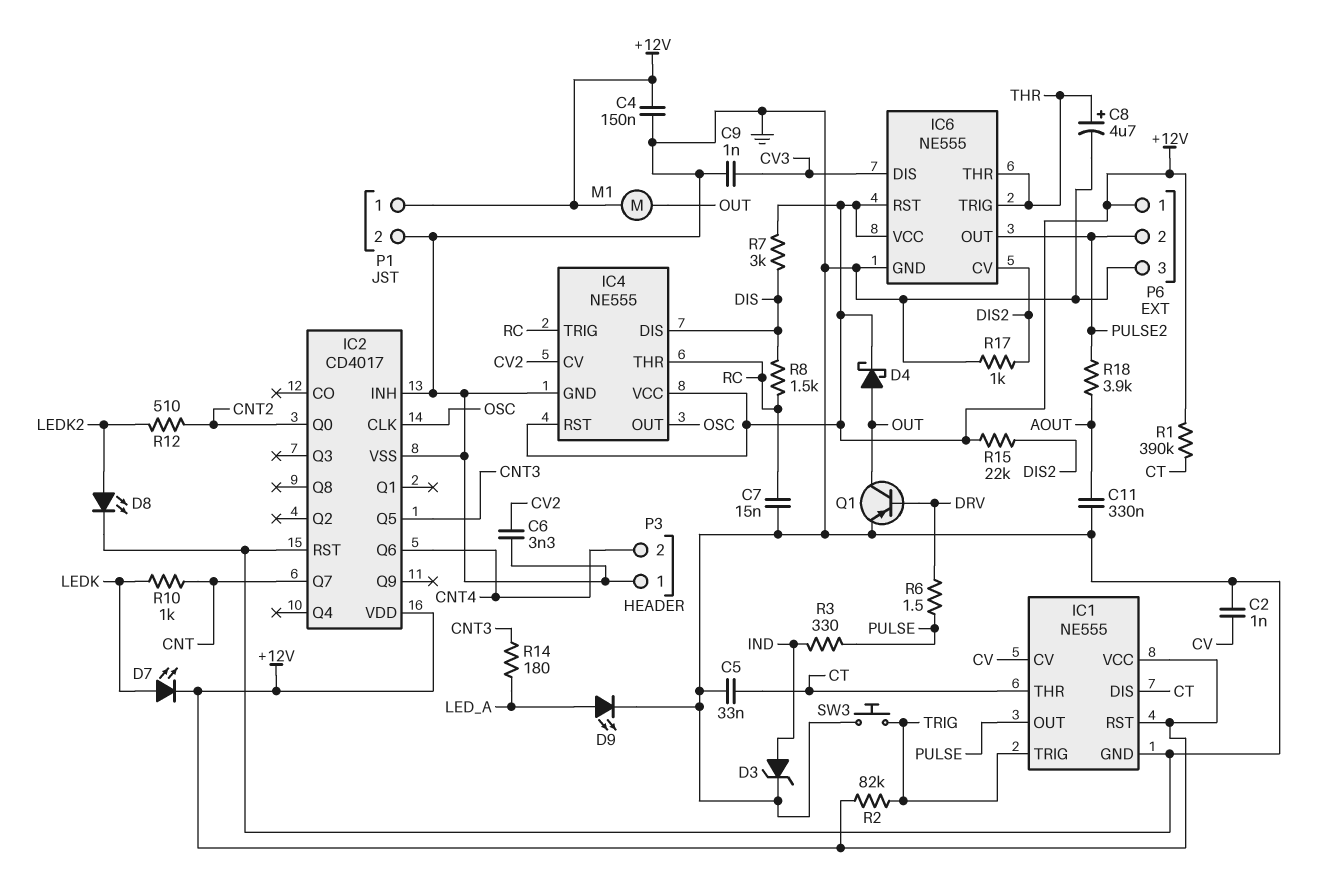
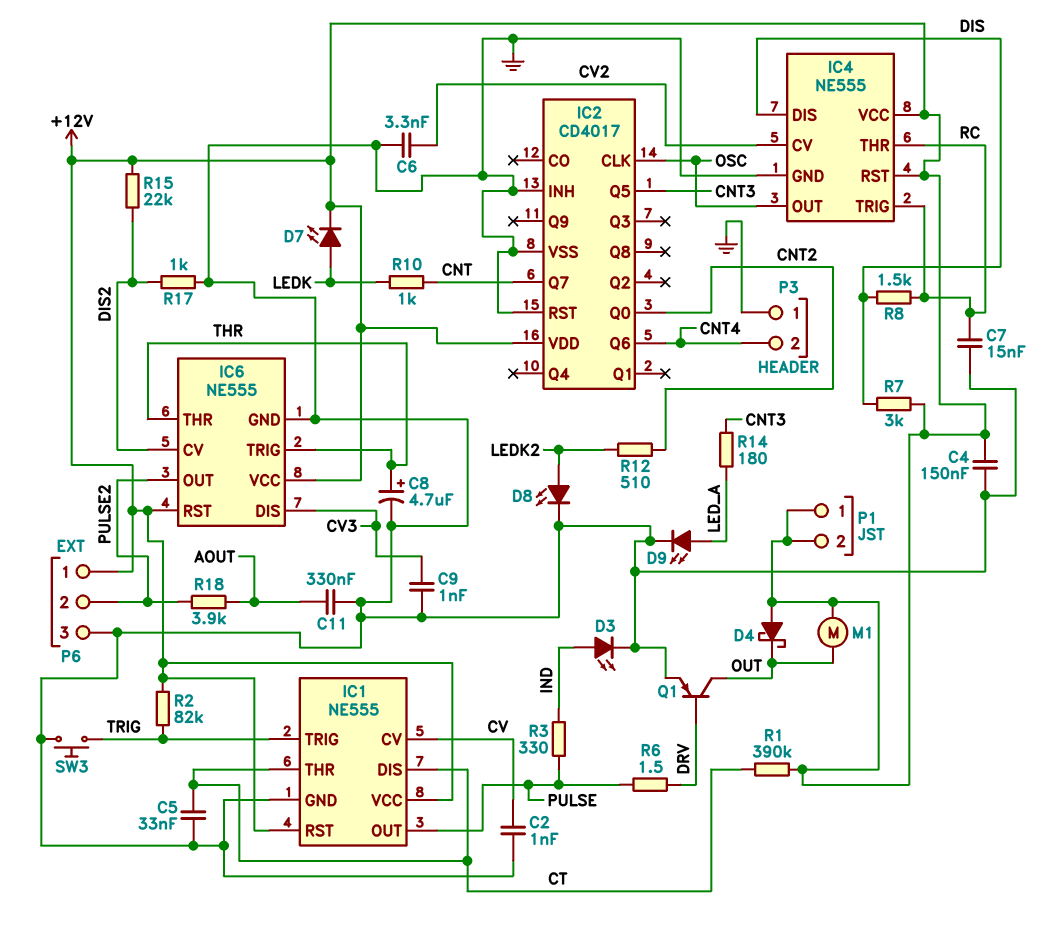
D3: zener (A IND, K GND) -> LED (A IND, K GND)
D4: schottky (A OUT, K +12V) -> schottky (A +12V, K OUT)
P1 pin 2: GND -> +12V

